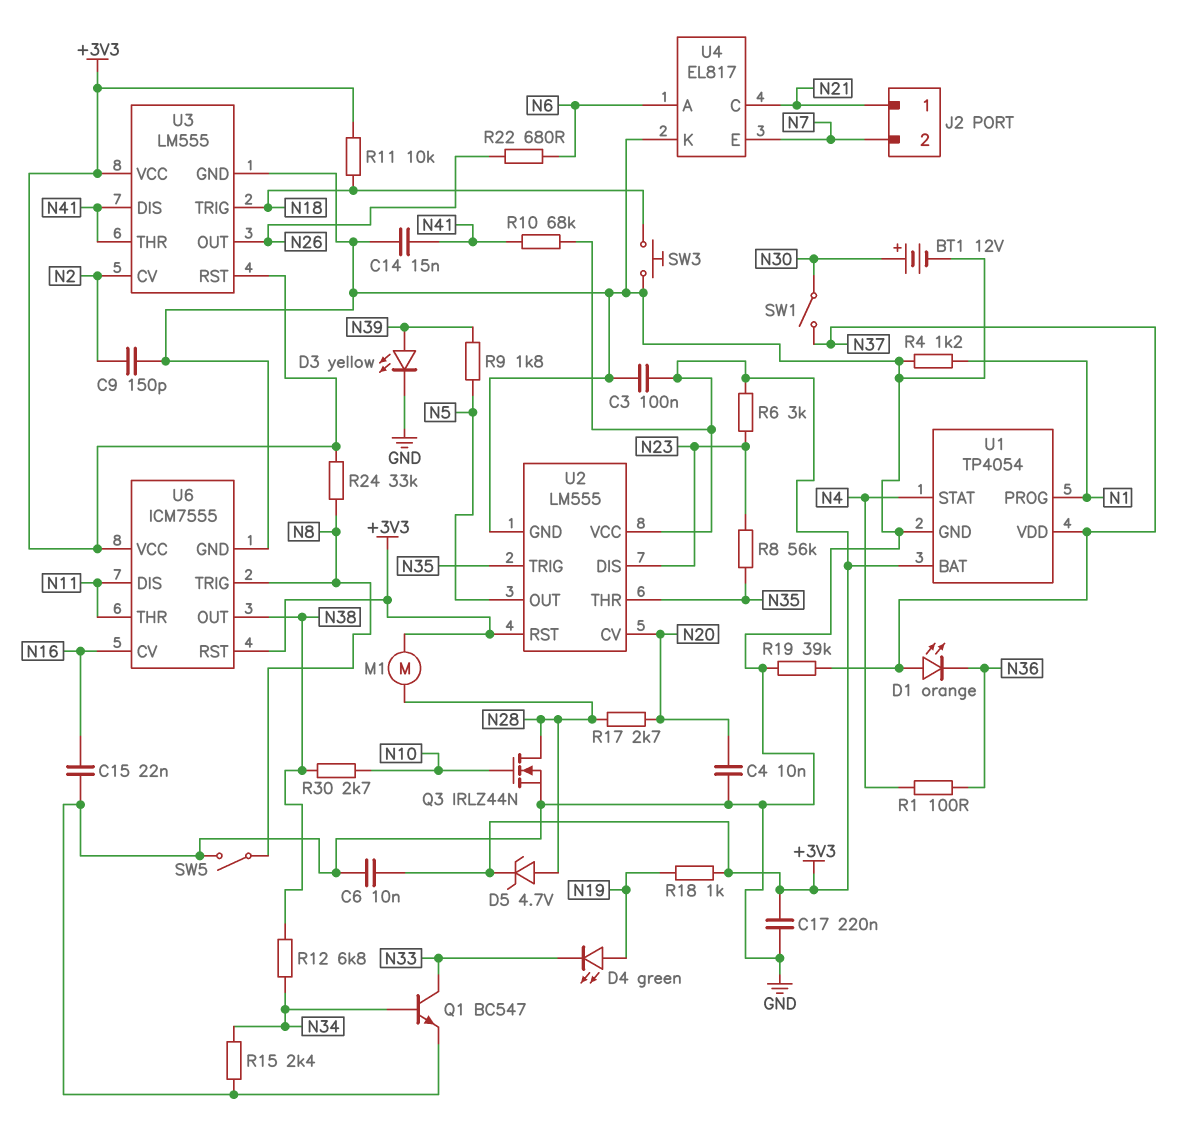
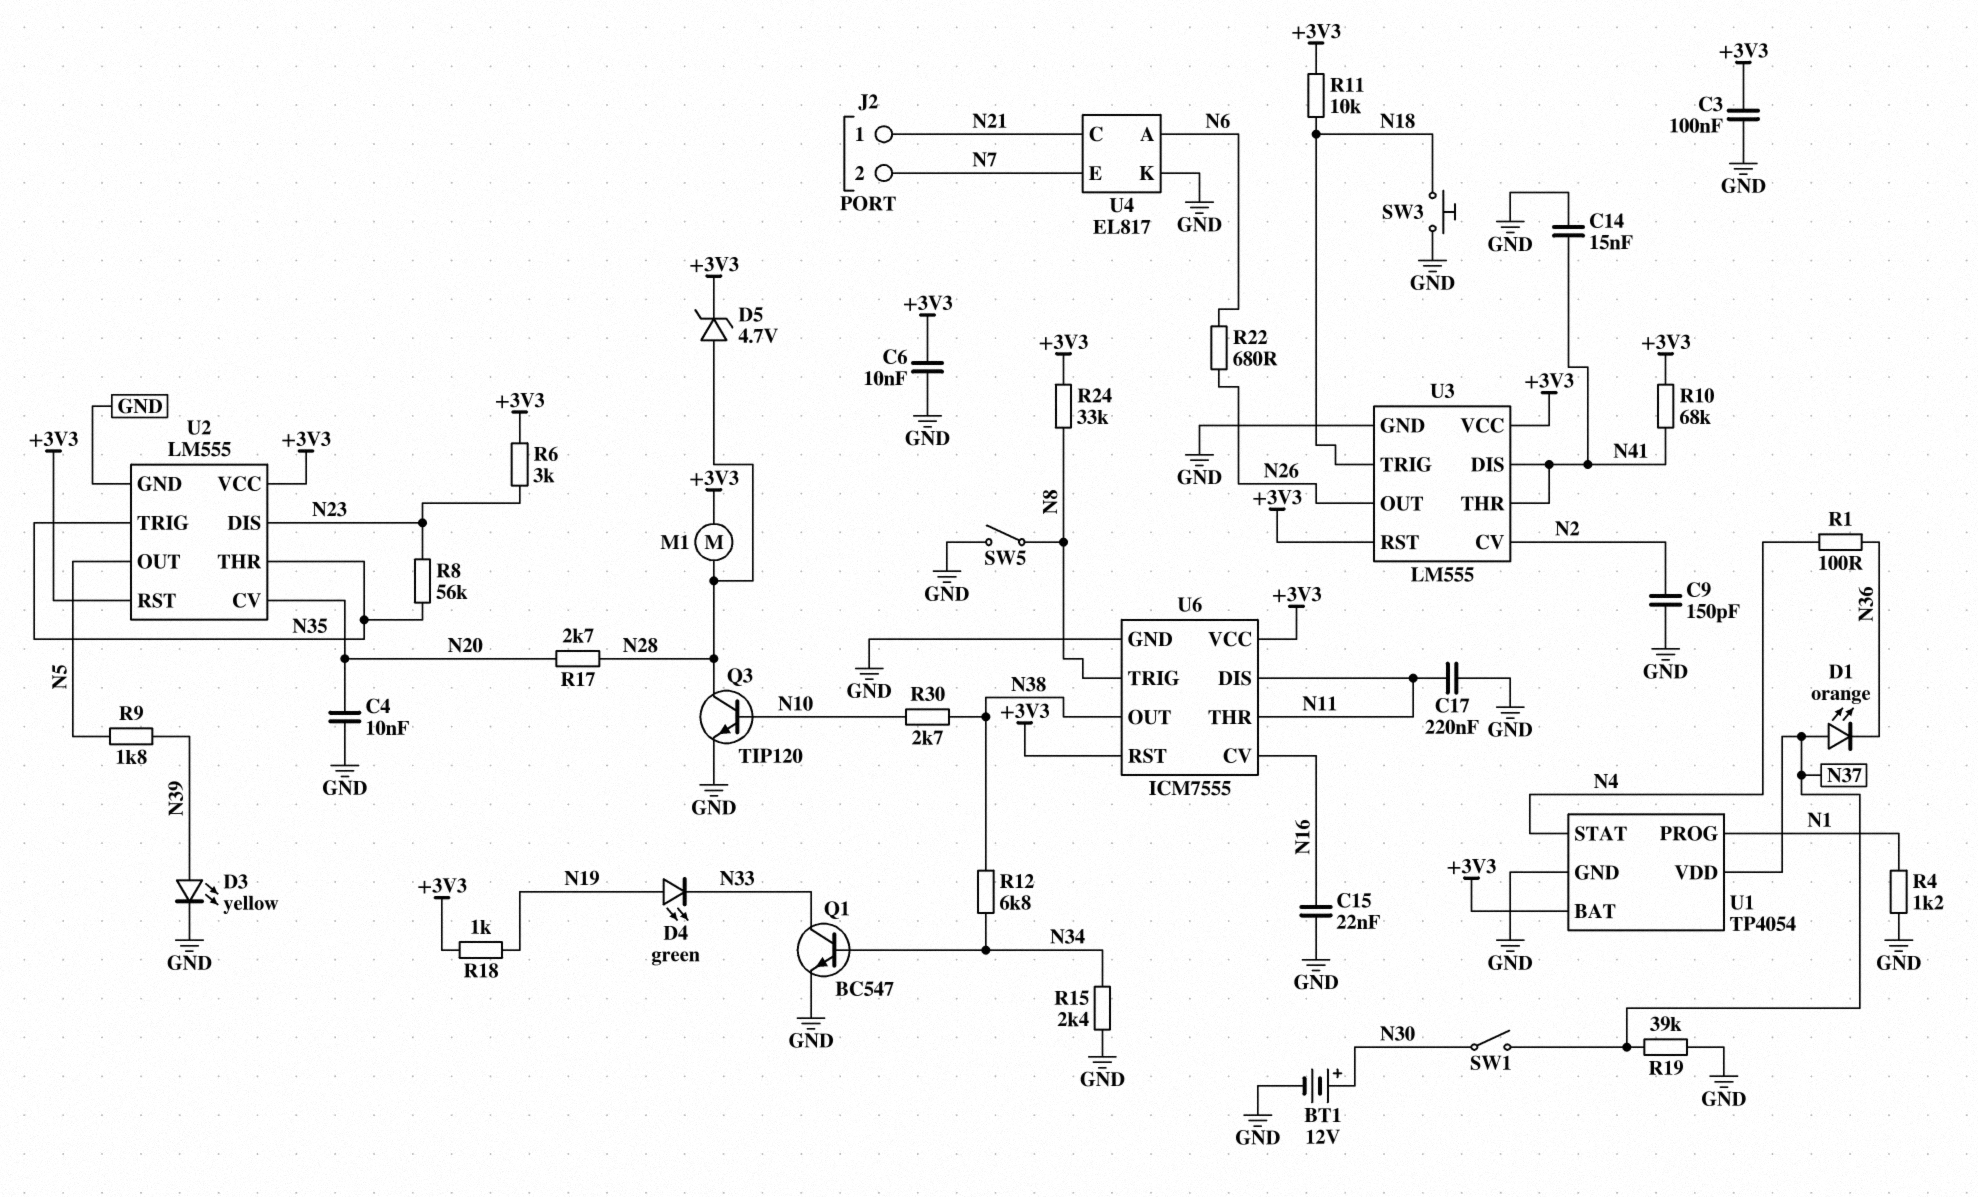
C17: 220nF (+3V3, GND) -> 220nF (GND, N11)
Q3: NMOS IRLZ44N (G N10, D N28, S GND) -> NPN TIP120 (B N10, C N28, E GND)

